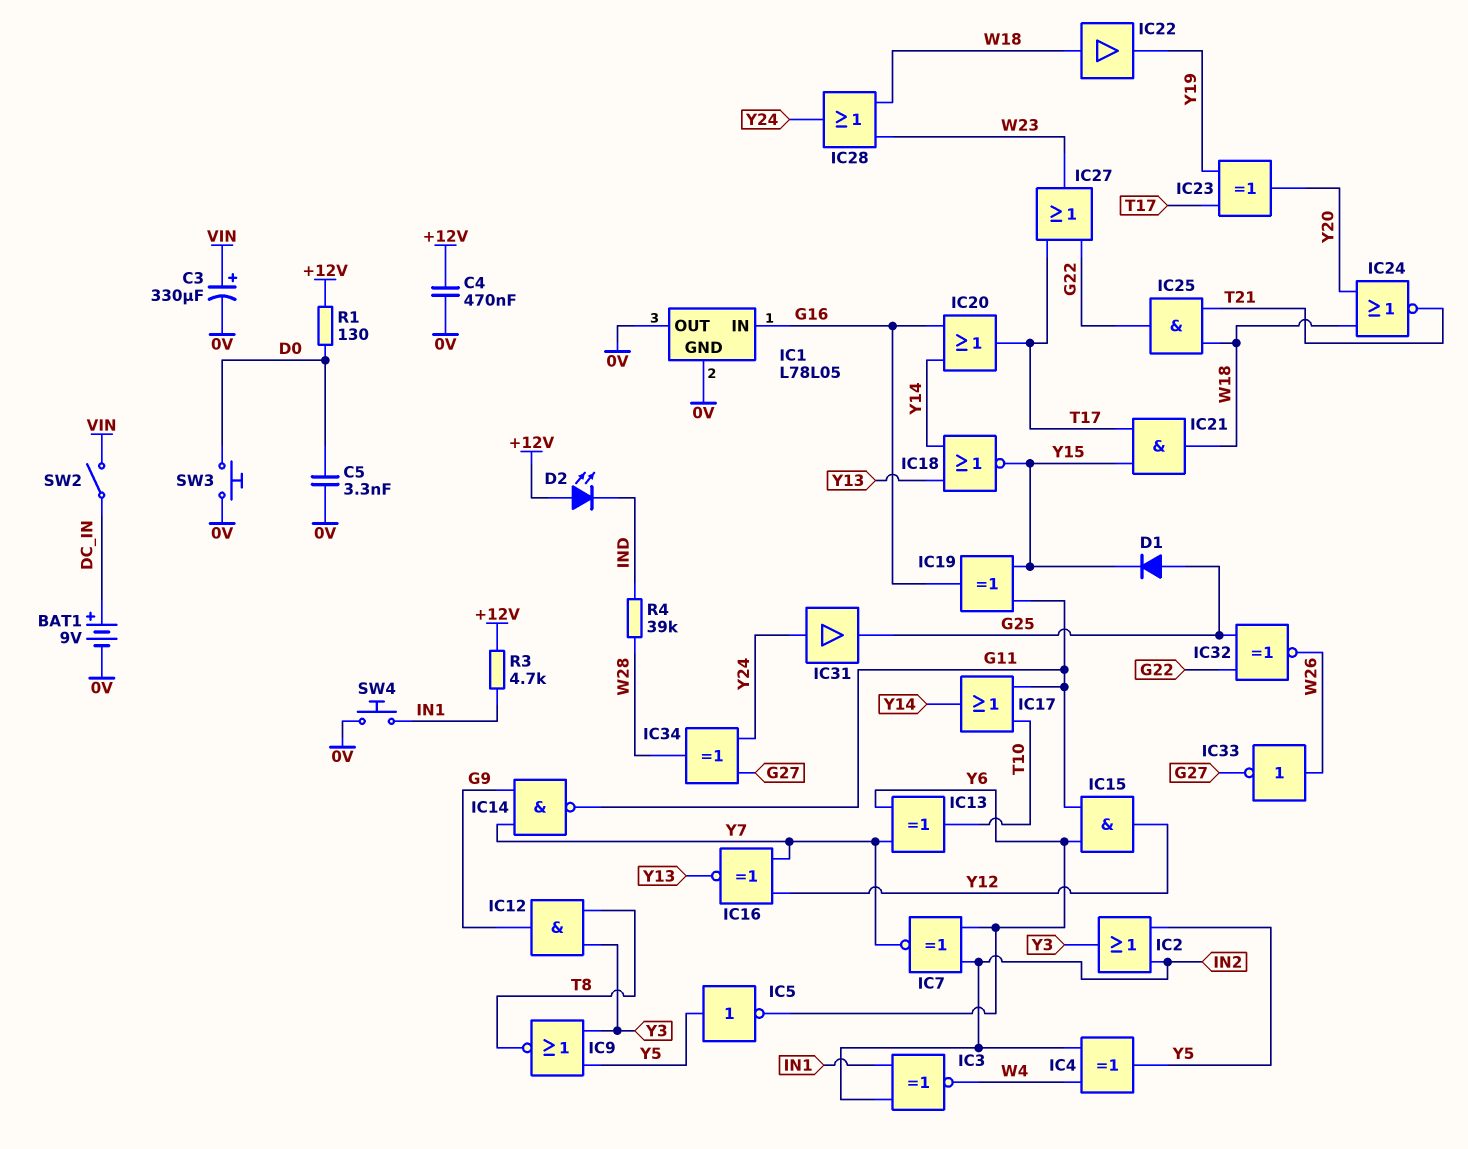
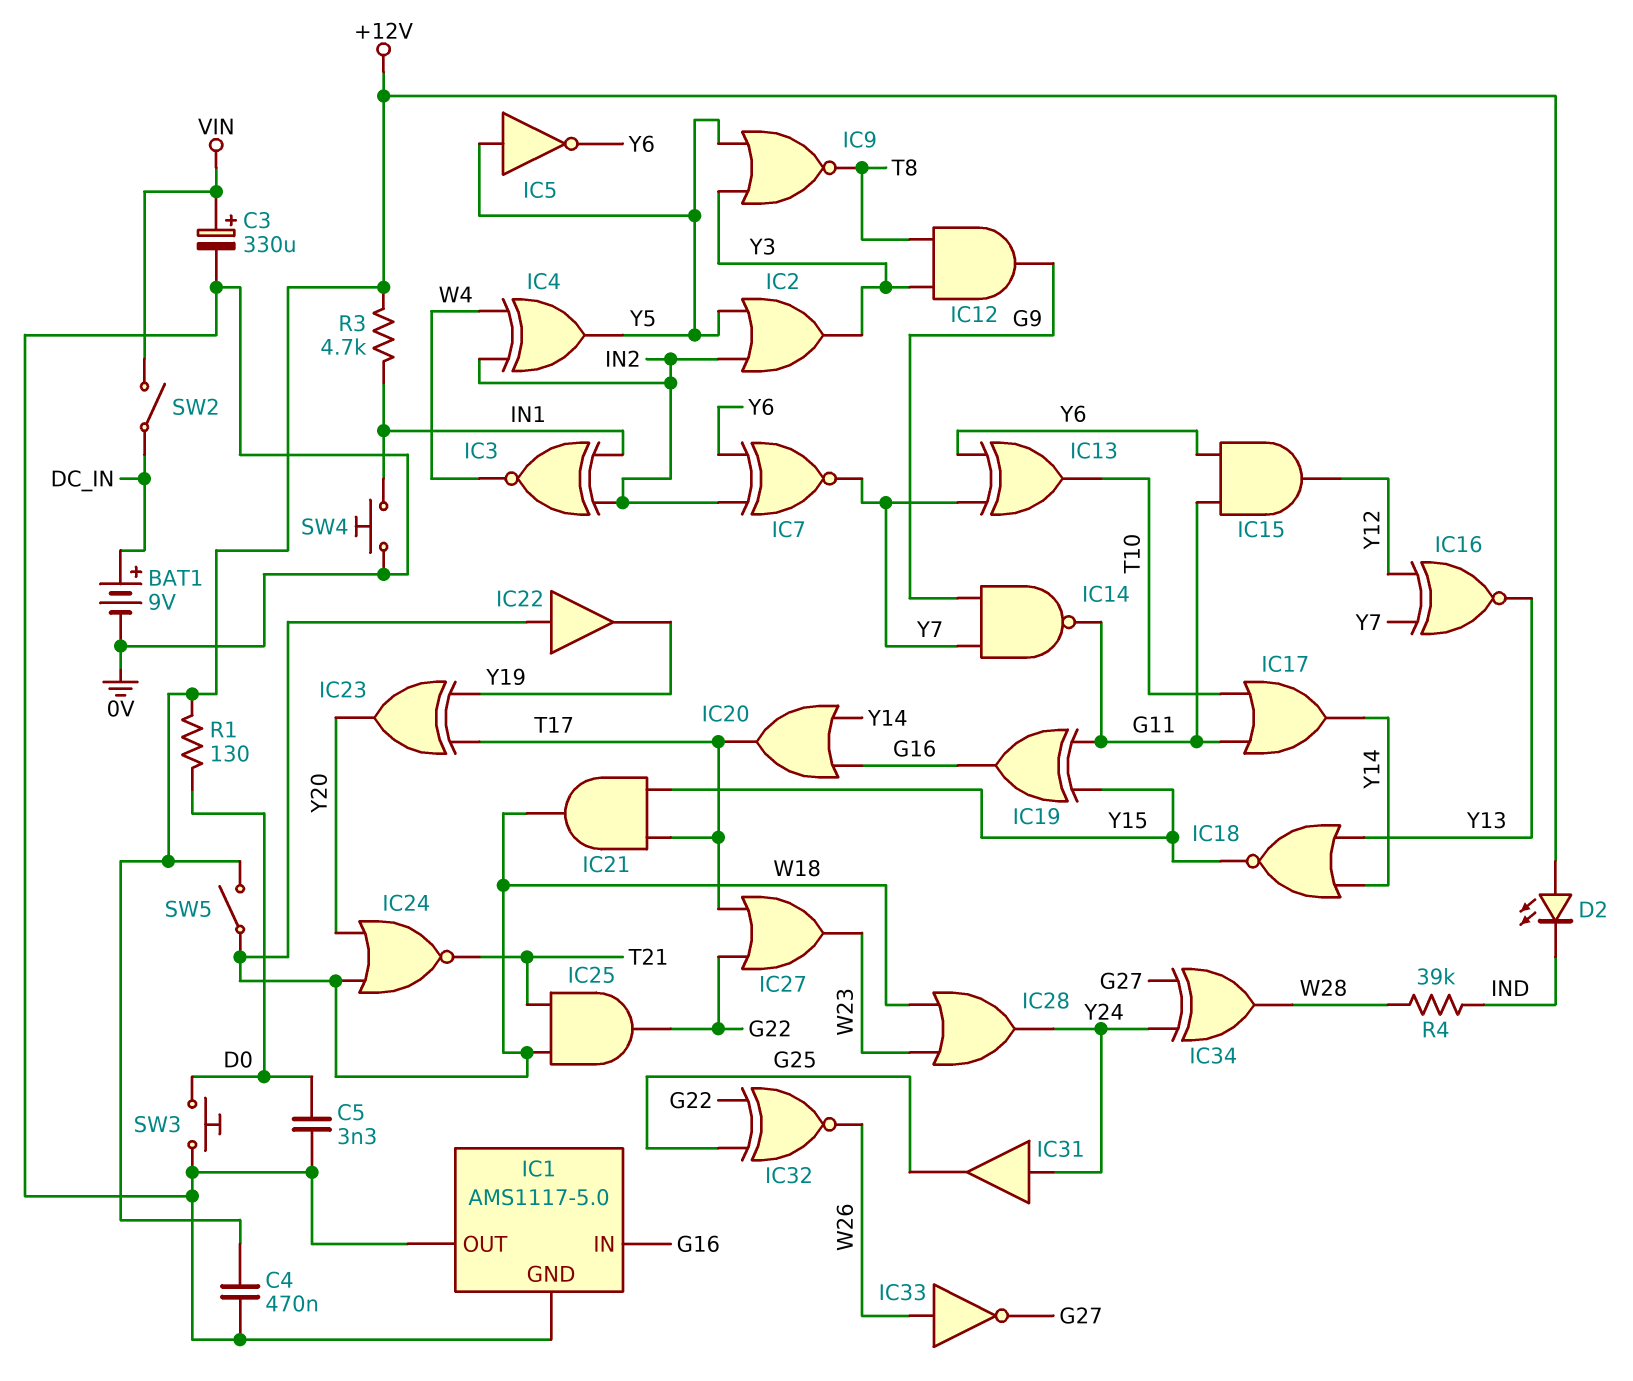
D1: diode (A G25, K Y15) -> none
IC1: L78L05 -> AMS1117-5.0
SW5: none -> switch (+12V, W18)

